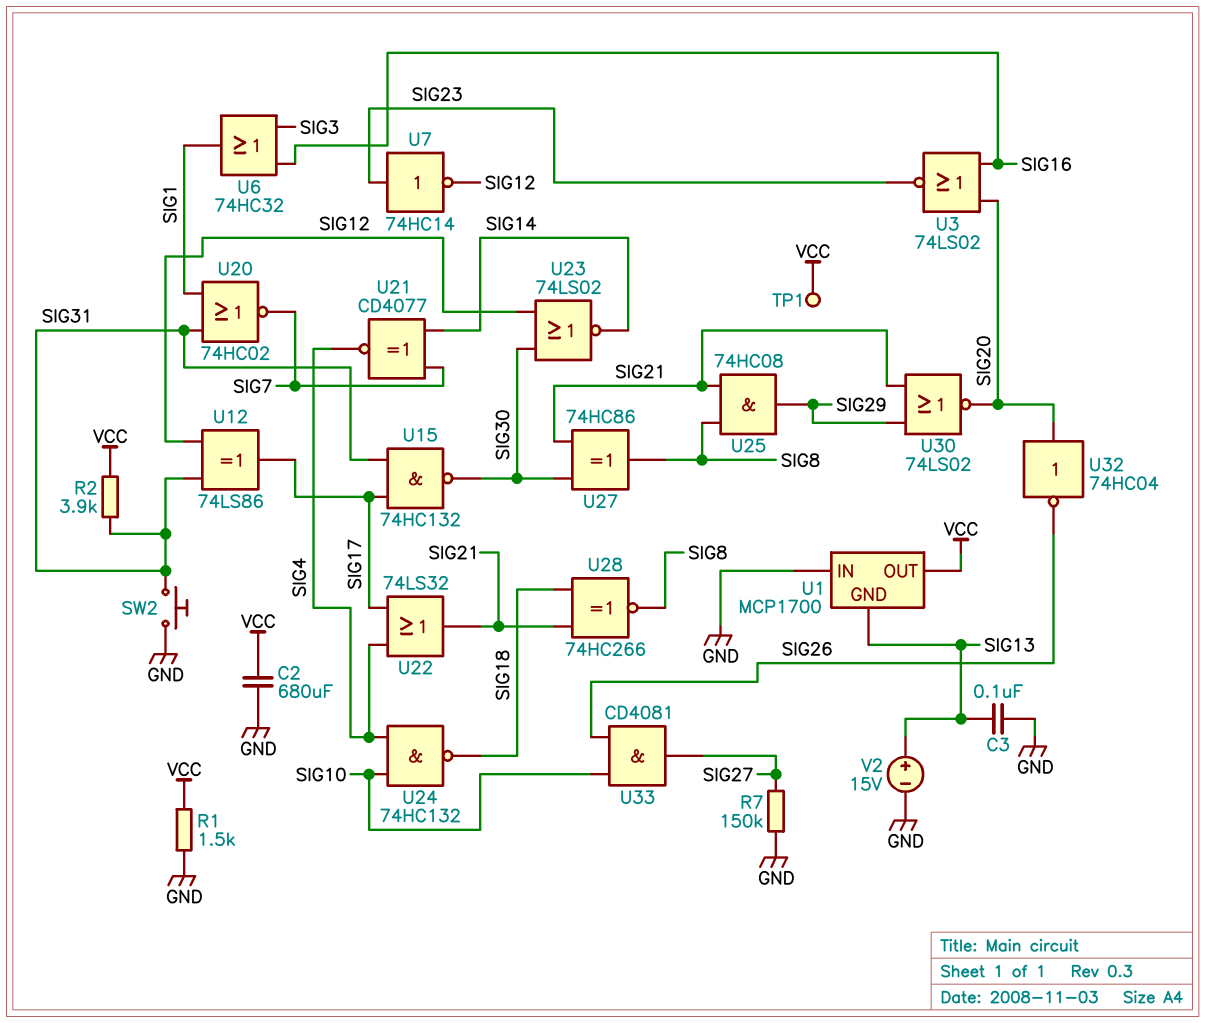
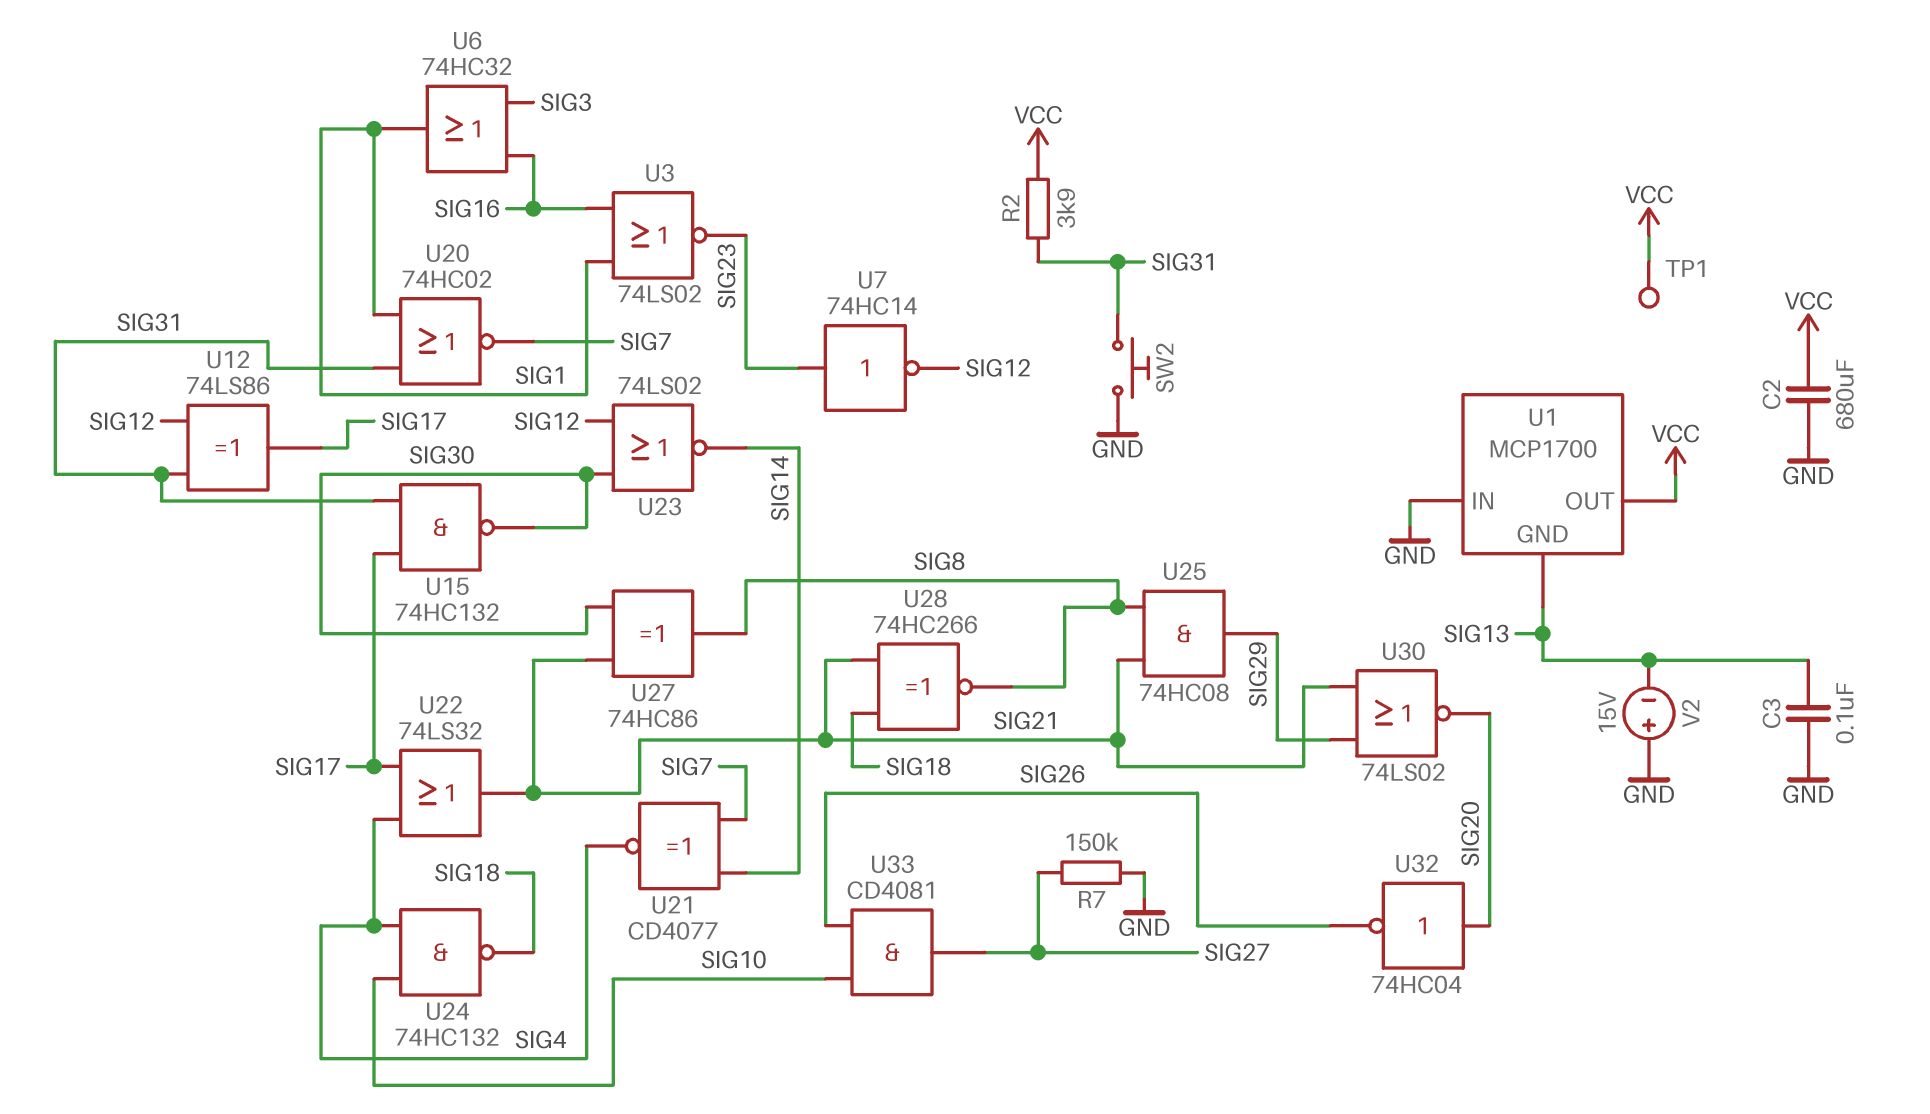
R1: 1.5k (GND, VCC) -> none
U3: NOR 74LS02 (in SIG16, in SIG20, out SIG23) -> NOR 74LS02 (in SIG1, in SIG16, out SIG23)
V2: 15V (plus SIG13, minus GND) -> 15V (plus GND, minus SIG13)

